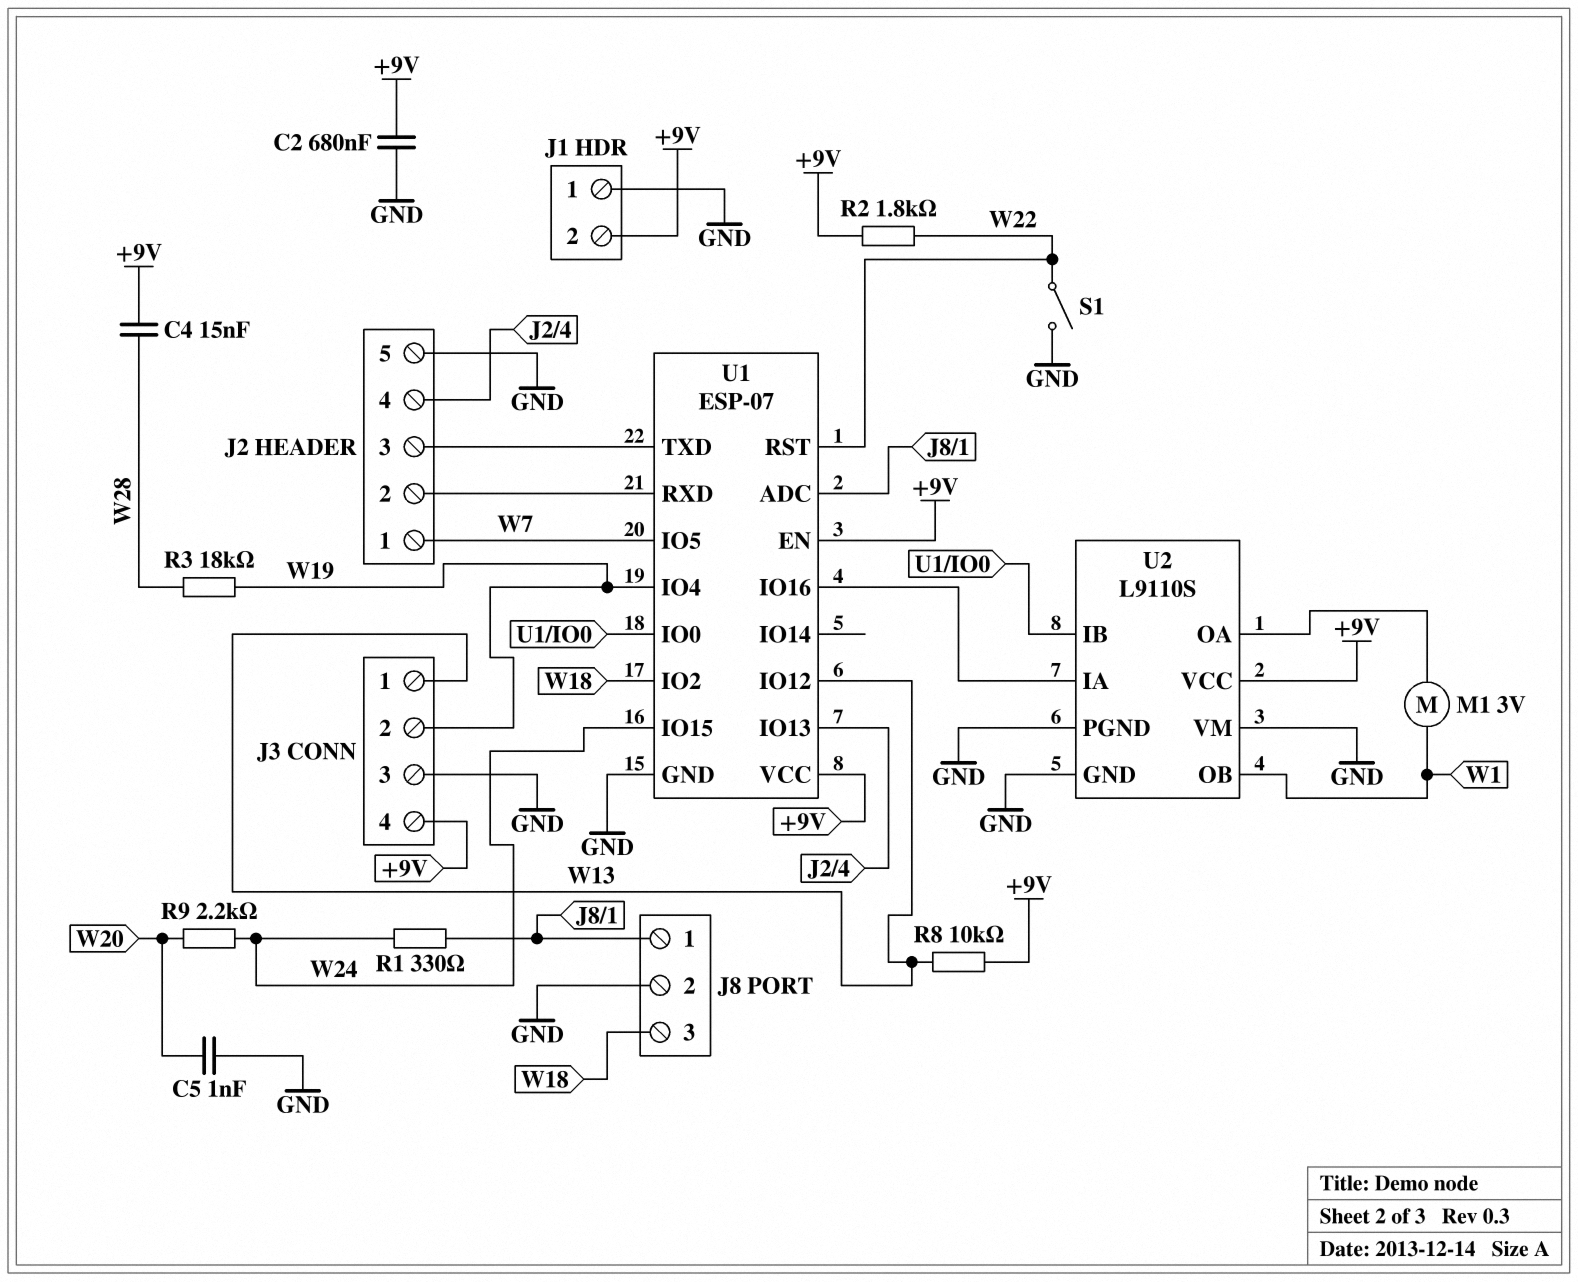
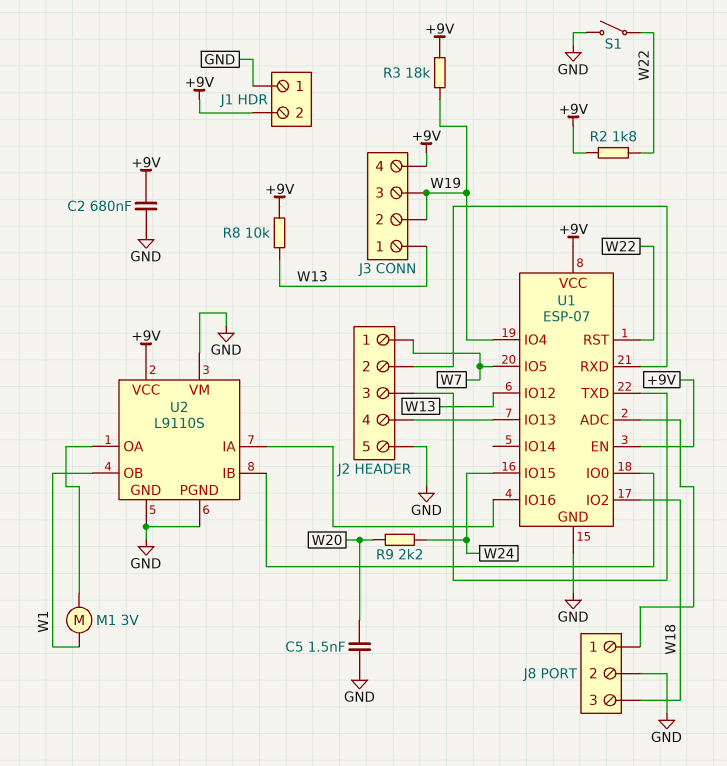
C4: 15nF (+9V, W28) -> none
C5: 1nF (GND, W20) -> 1.5nF (GND, W20)
J3 pin 3: GND -> W19
R1: 330 (J8/1, W24) -> none
R3: 18k (W19, W28) -> 18k (+9V, W19)

